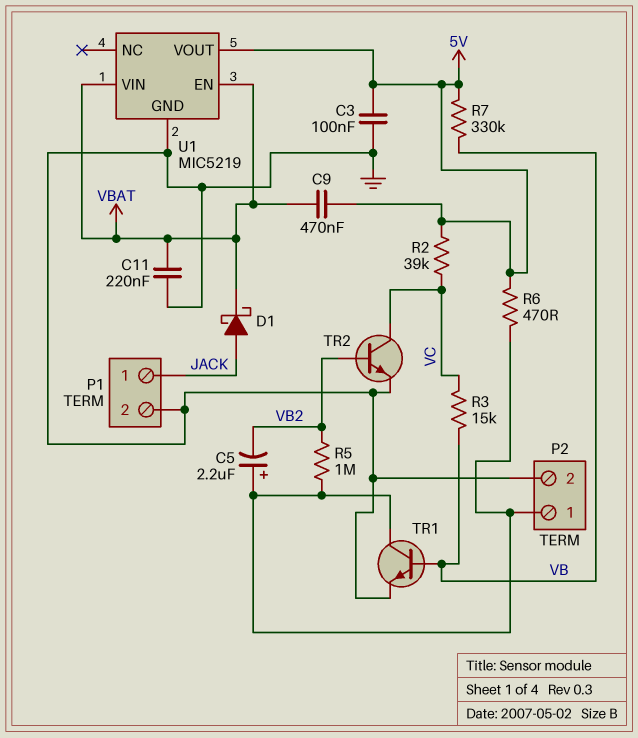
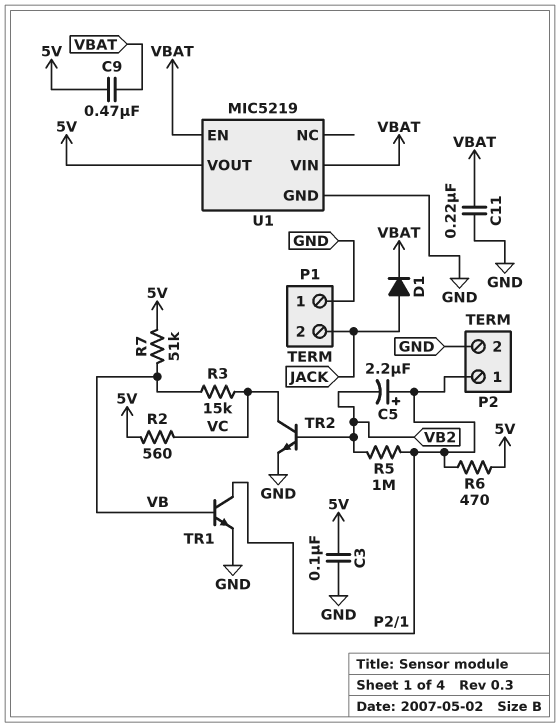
D1: schottky (A JACK, K VBAT) -> diode (A JACK, K VBAT)
P1 pin 1: JACK -> GND
P1 pin 2: GND -> JACK
R2: 39k (5V, VC) -> 560 (5V, VC)
R7: 330k (5V, VB) -> 51k (5V, VB)

